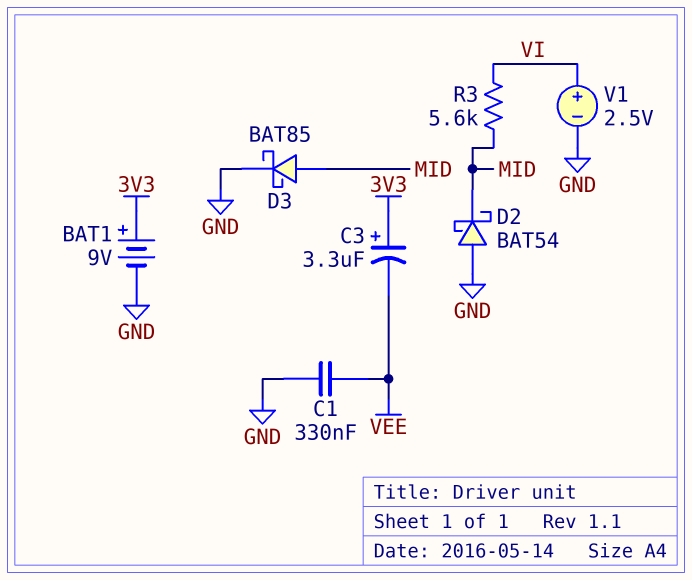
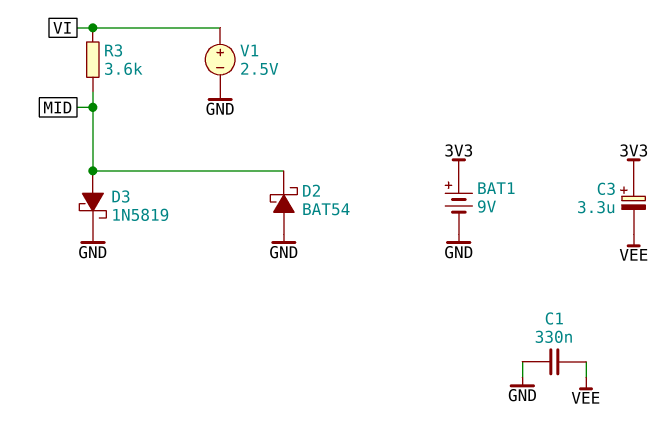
D3: schottky BAT85 (A MID, K GND) -> schottky 1N5819 (A MID, K GND)
R3: 5.6k (MID, VI) -> 3.6k (MID, VI)

